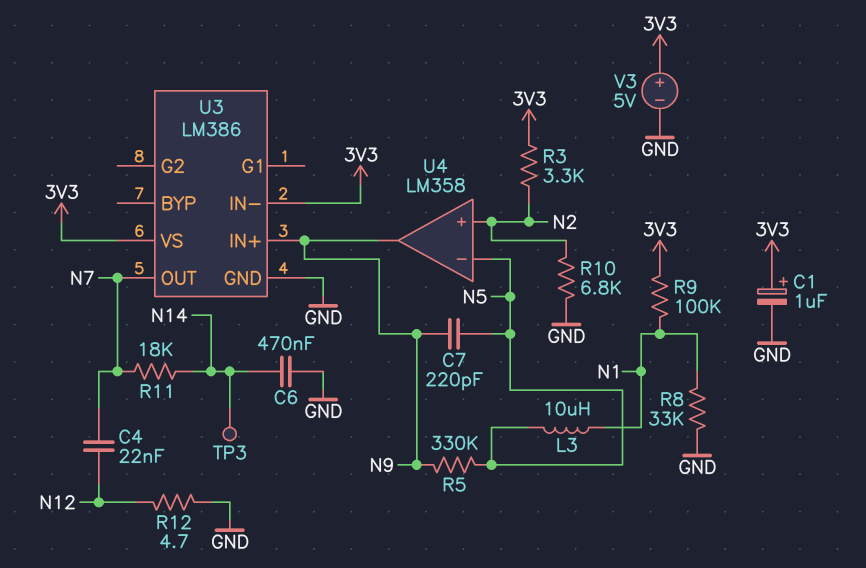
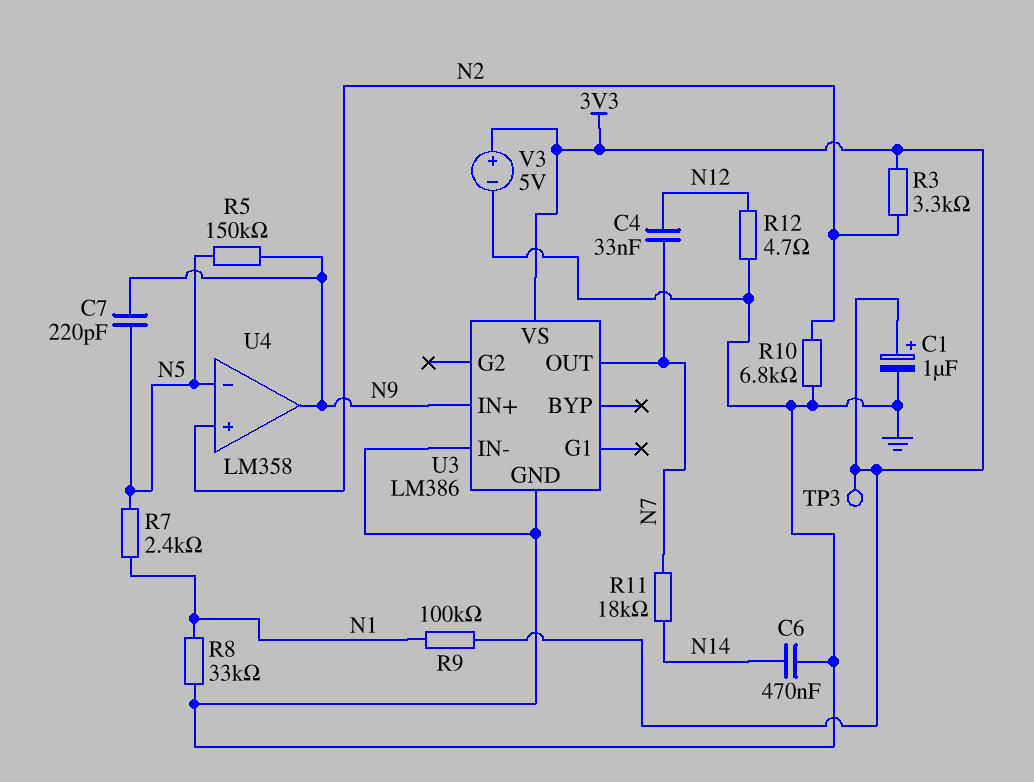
C4: 22nF (N7, N12) -> 33nF (N7, N12)
L3: 10uH (N1, N5) -> none
R5: 330k (N5, N9) -> 150k (N5, N9)
R7: none -> 2.4k (N1, N5)
TP3: test point (N14) -> test point (3V3)
U3 pin IN-: 3V3 -> GND

